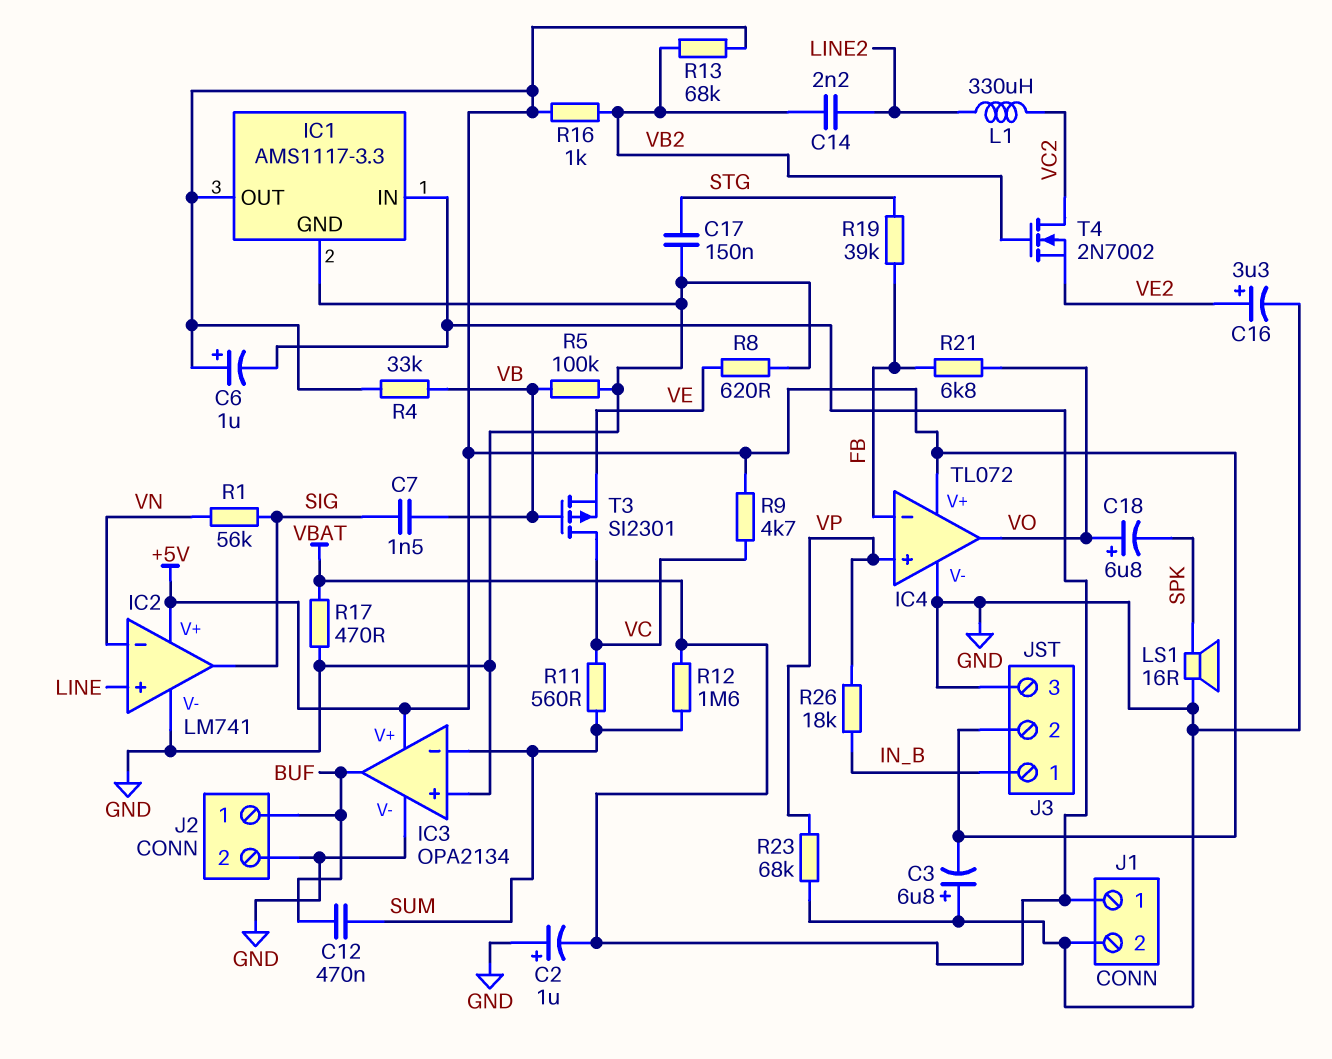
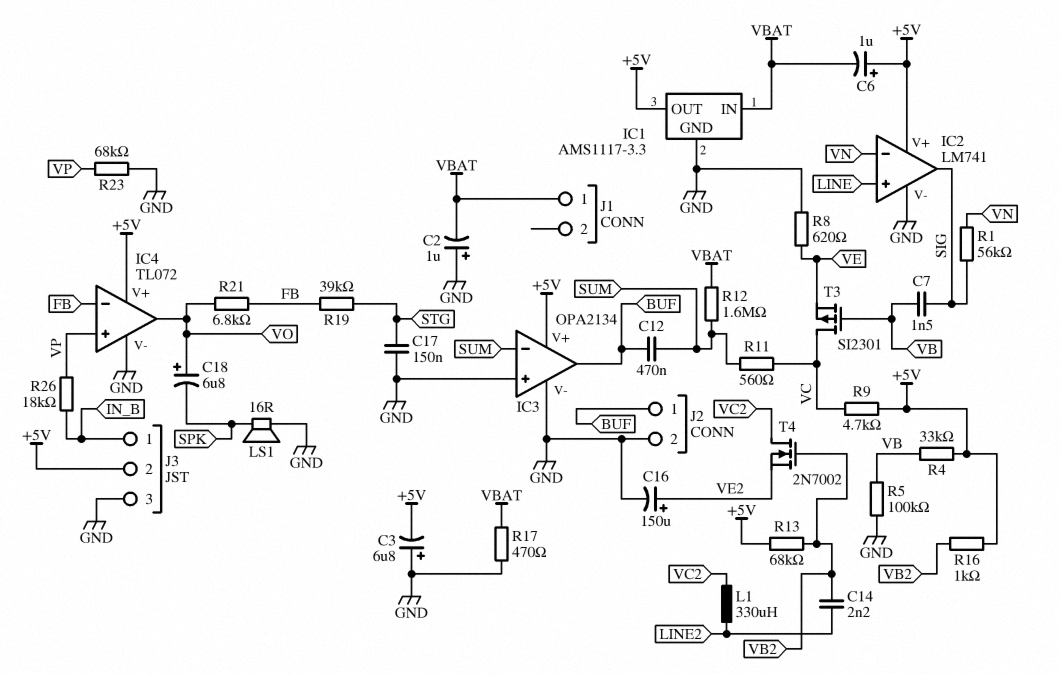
C16: 3.3uF (plus VE2, minus GND) -> 150uF (plus VE2, minus GND)
J1 pin 2: GND -> none

